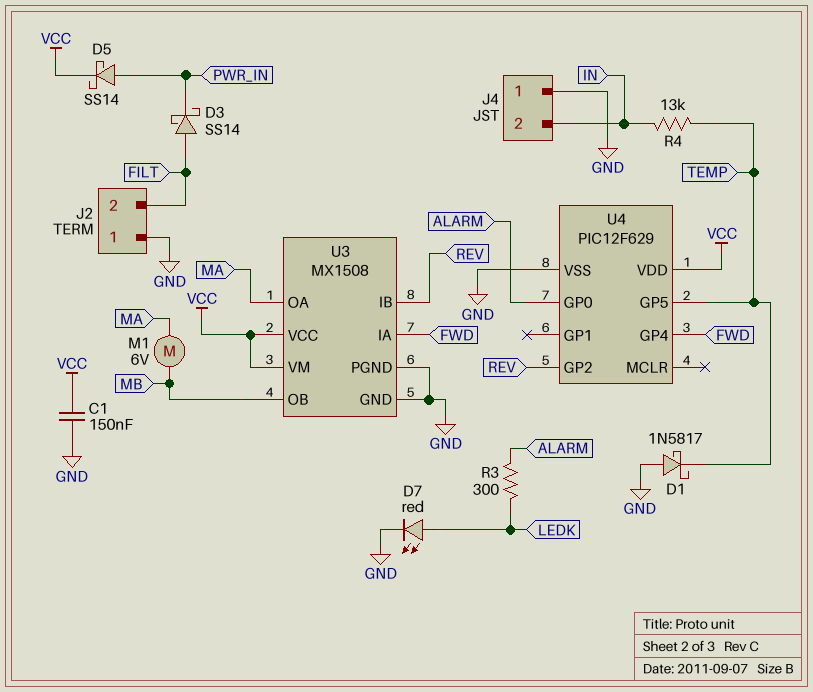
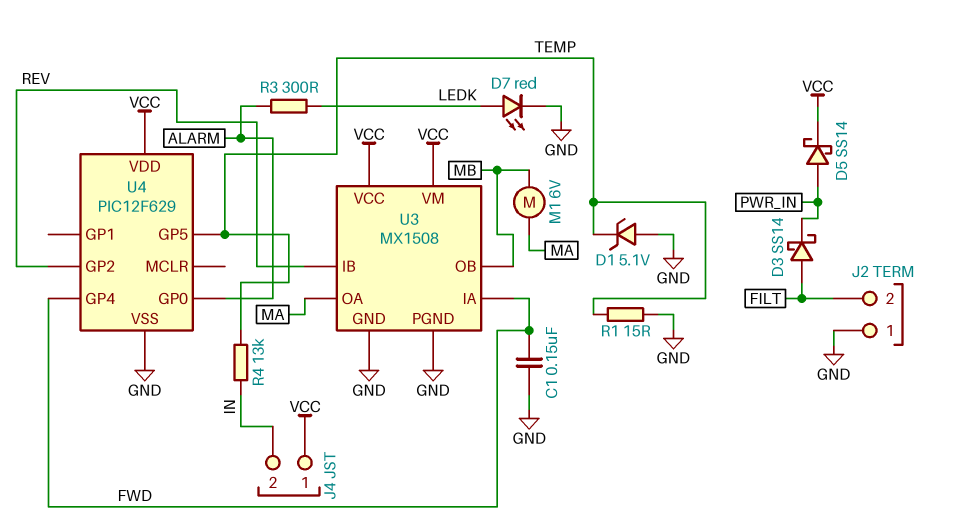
C1: 150nF (GND, VCC) -> 150nF (FWD, GND)
D1: schottky 1N5817 (A GND, K TEMP) -> zener 5.1V (A GND, K TEMP)
J4 pin 1: GND -> VCC
R1: none -> 15 (GND, TEMP)

